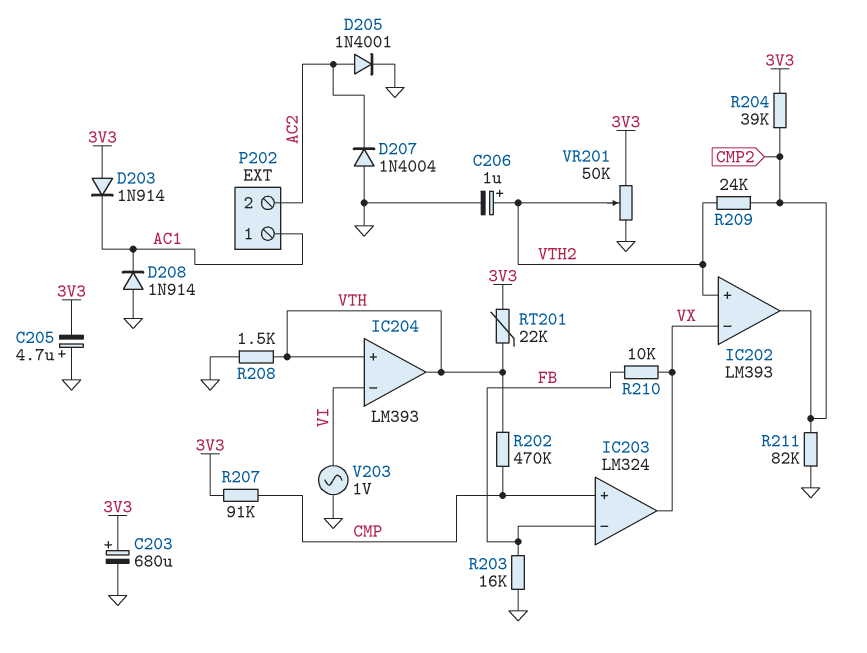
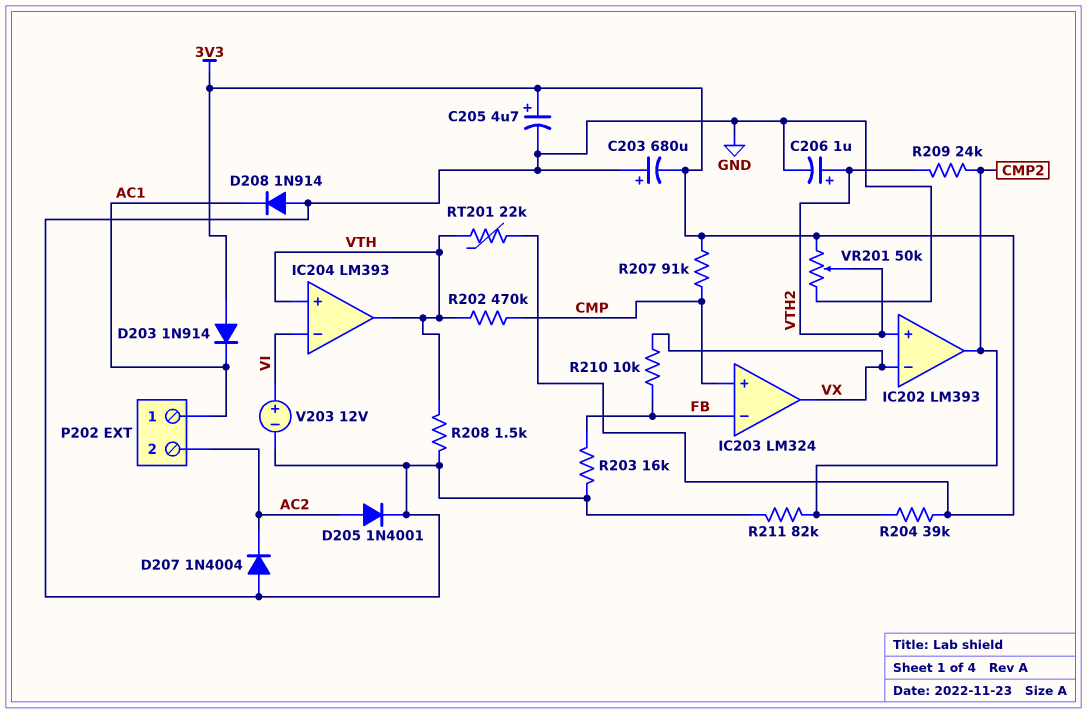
C203: 680uF (plus 3V3, minus GND) -> 680uF (plus GND, minus 3V3)
C205: 4.7uF (plus GND, minus 3V3) -> 4.7uF (plus 3V3, minus GND)
V203: AC 1V (GND, VI) -> 12V (plus VI, minus GND)

